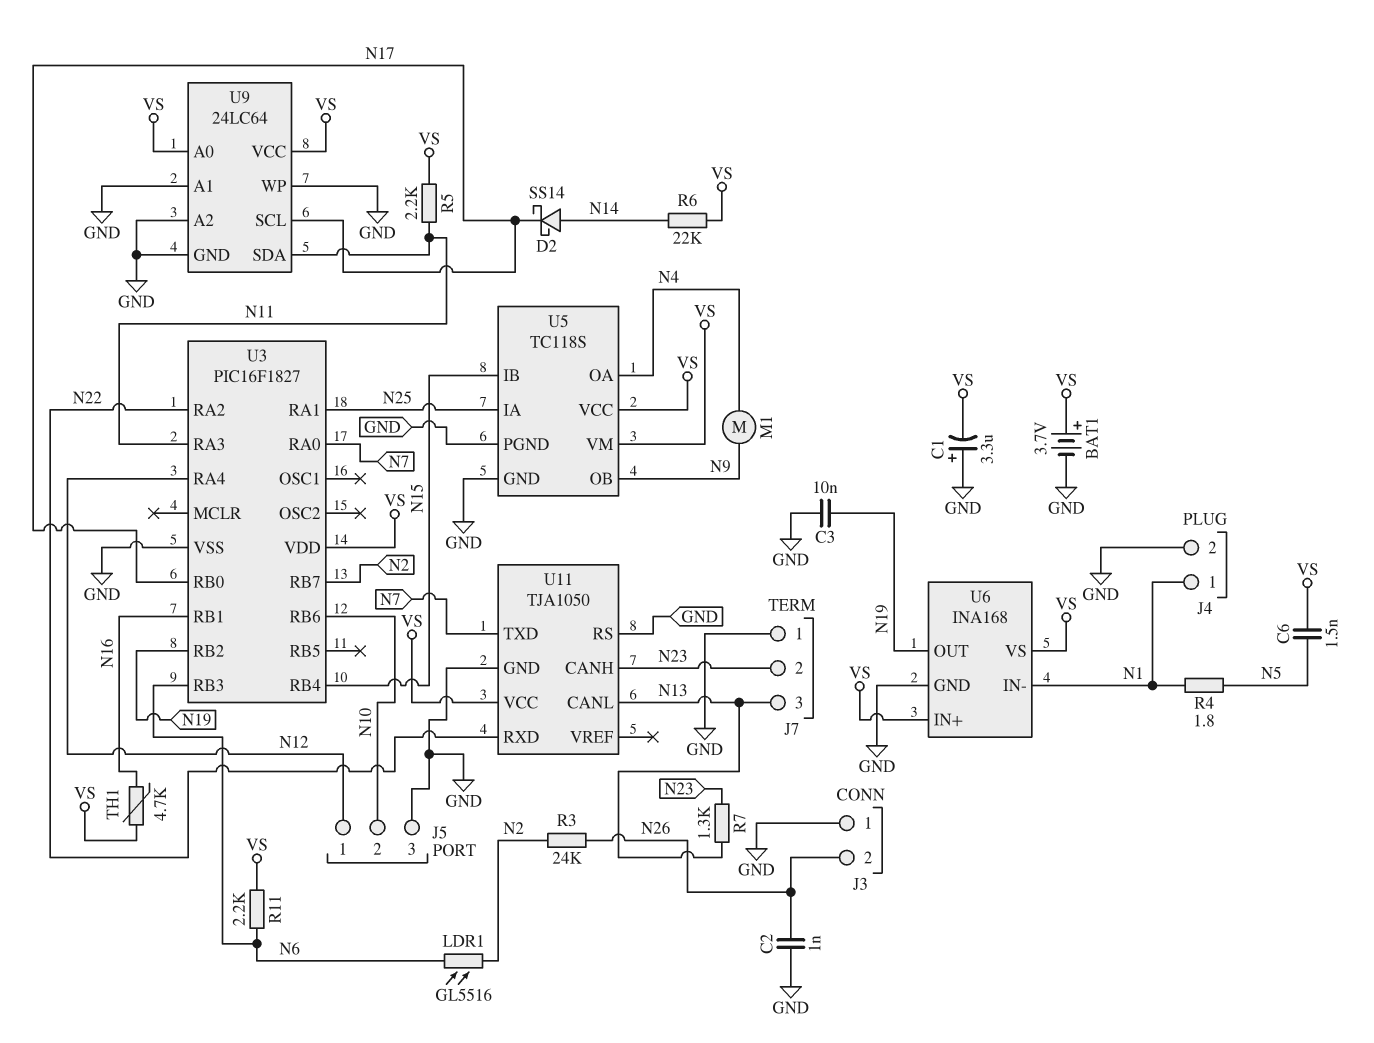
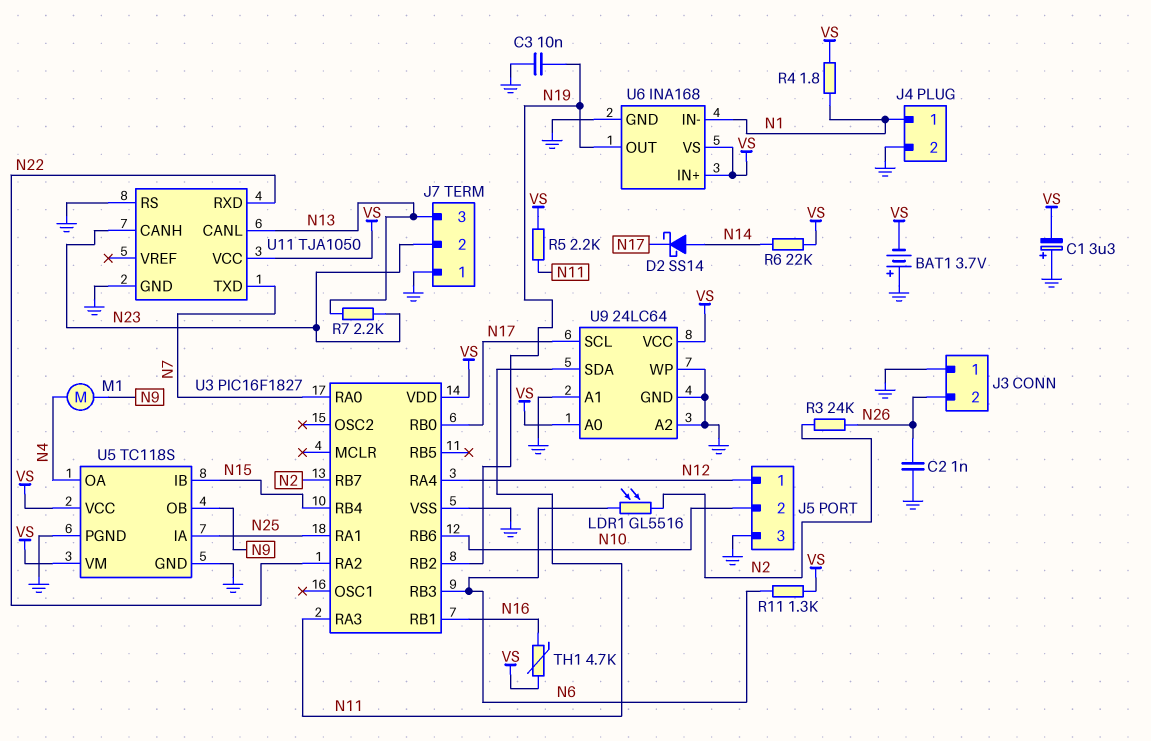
BAT1: 3.7V (plus VS, minus GND) -> 3.7V (plus GND, minus VS)
C6: 1.5nF (N5, VS) -> none
R4: 1.8 (N1, N5) -> 1.8 (N1, VS)
R7: 1.3k (N13, N23) -> 2.2k (N13, N23)
R11: 2.2k (N6, VS) -> 1.3k (N6, VS)

